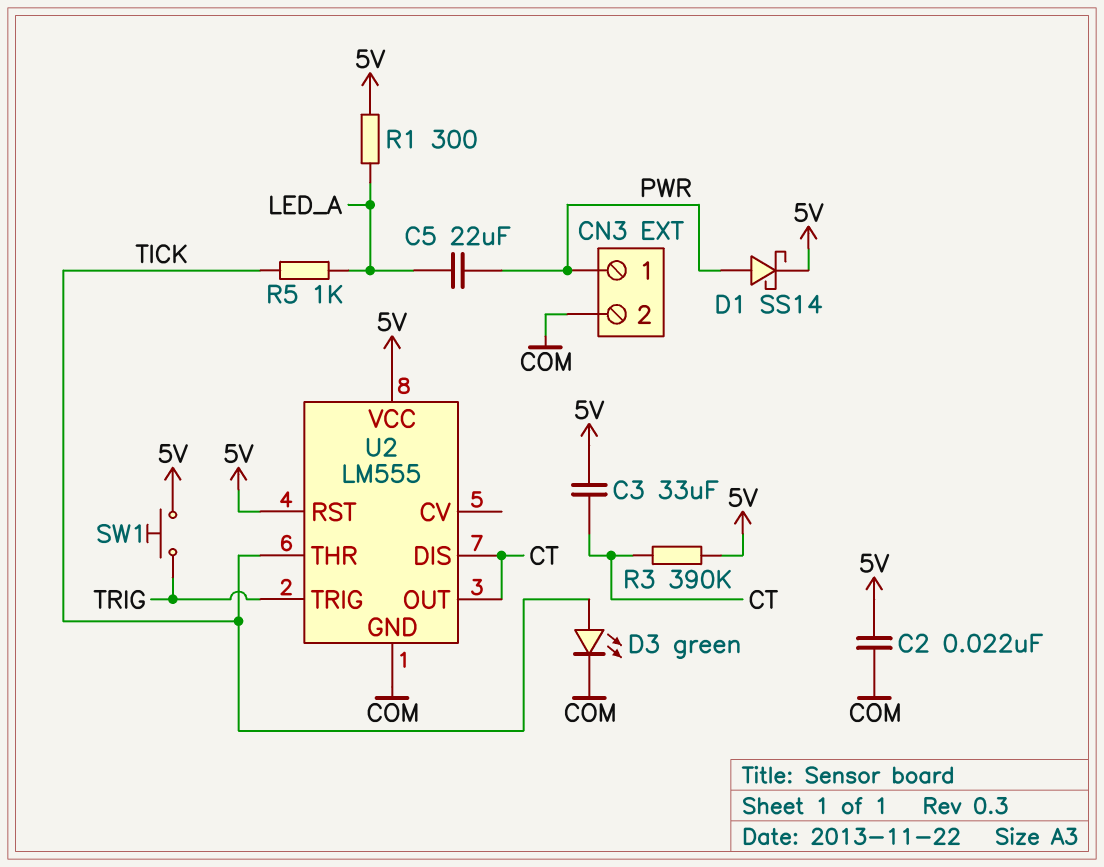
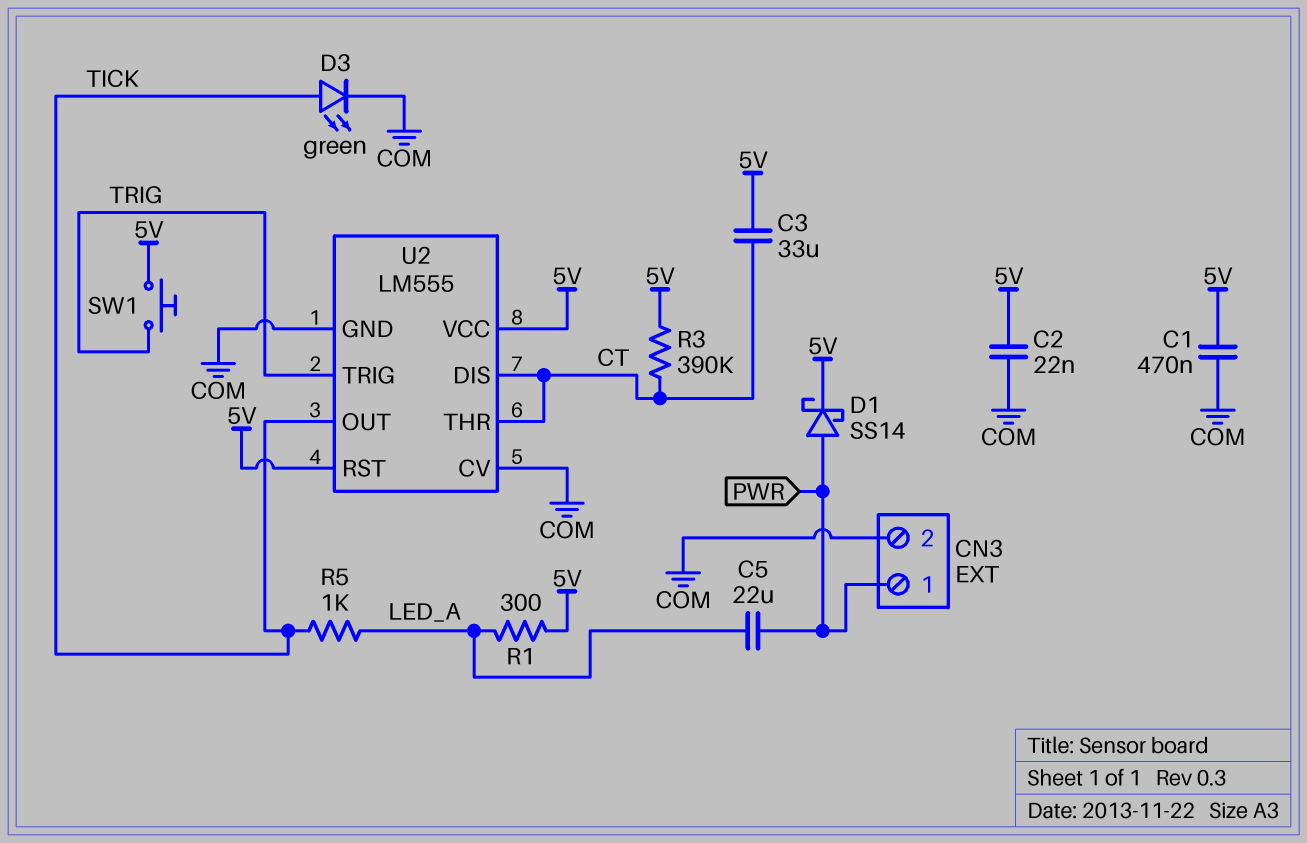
C1: none -> 470nF (5V, COM)
U2 pin CV: none -> COM
U2 pin OUT: CT -> TICK
U2 pin THR: TICK -> CT

